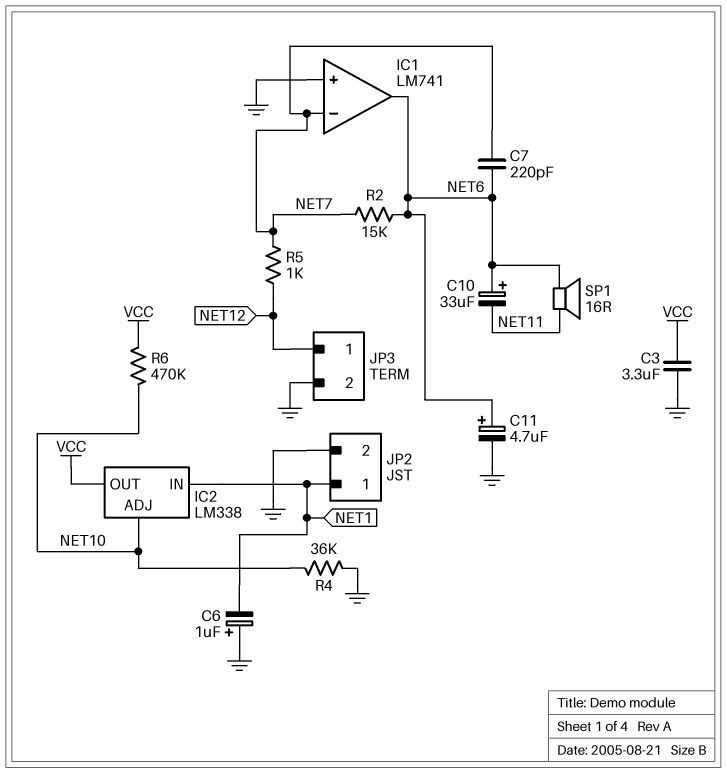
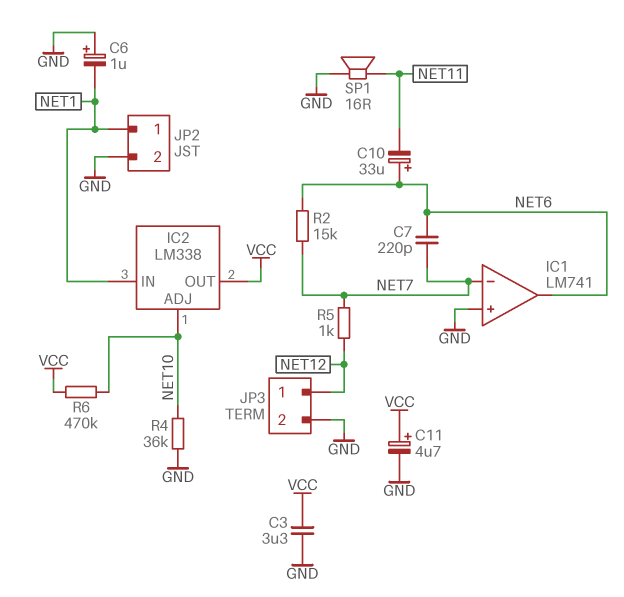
C11: 4.7uF (plus NET6, minus GND) -> 4.7uF (plus VCC, minus GND)
SP1: speaker 16R (NET6, NET11) -> speaker 16R (GND, NET11)

